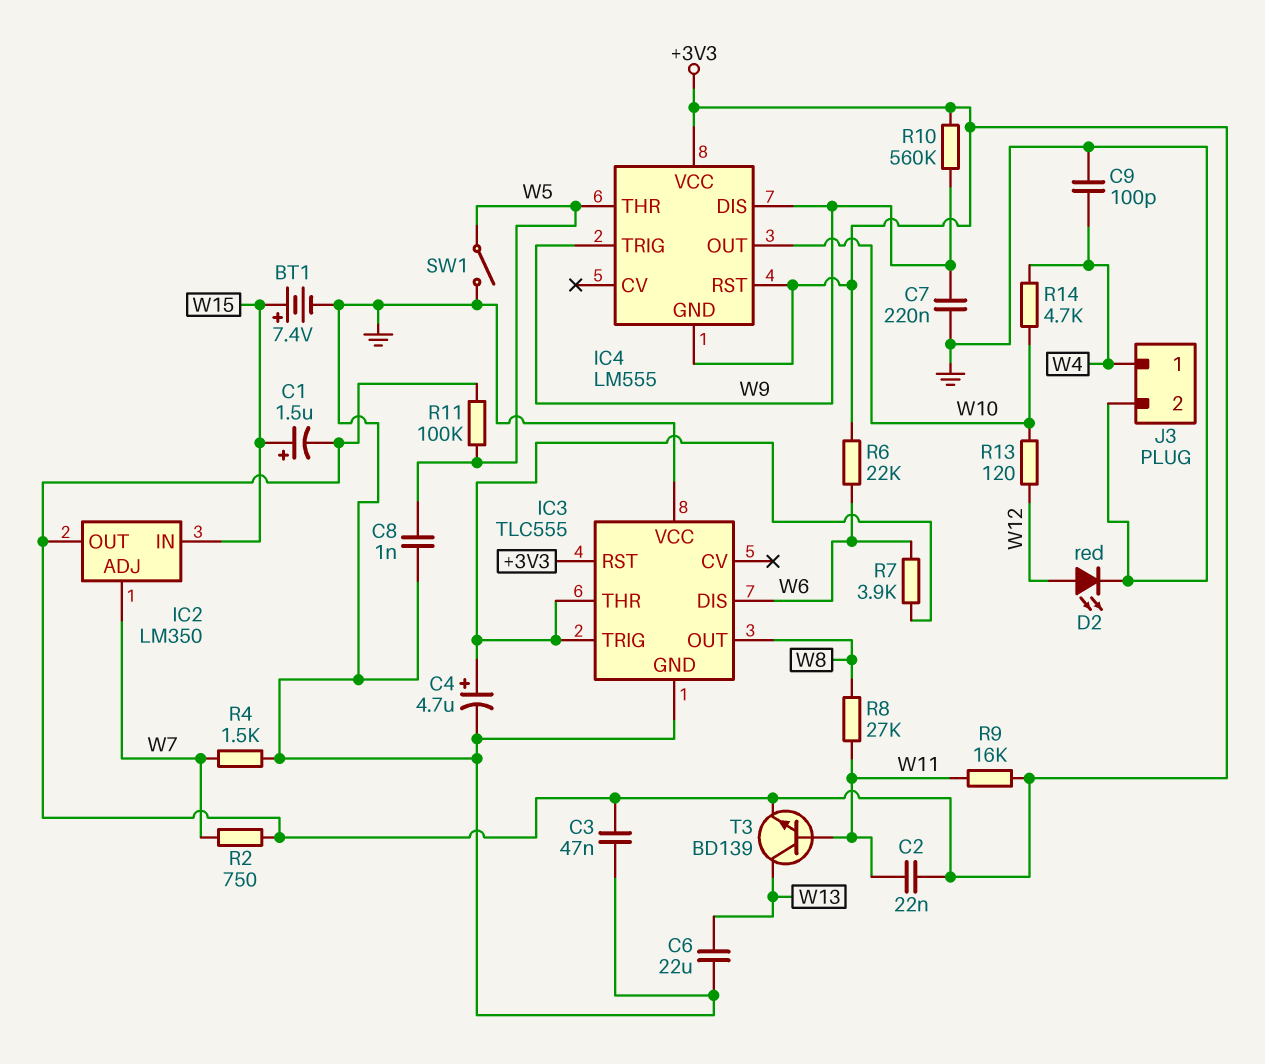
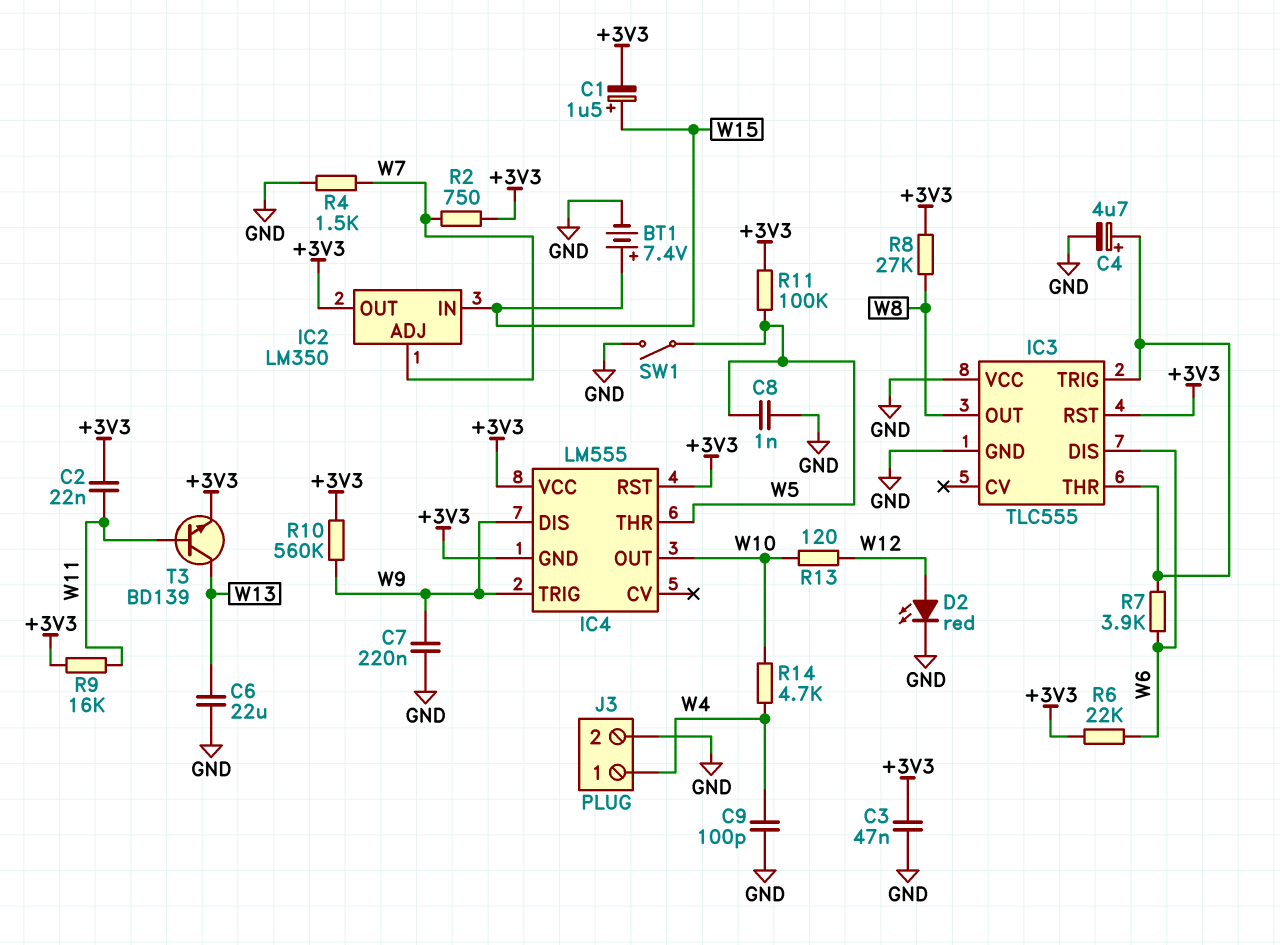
R8: 27k (W8, W11) -> 27k (+3V3, W8)

